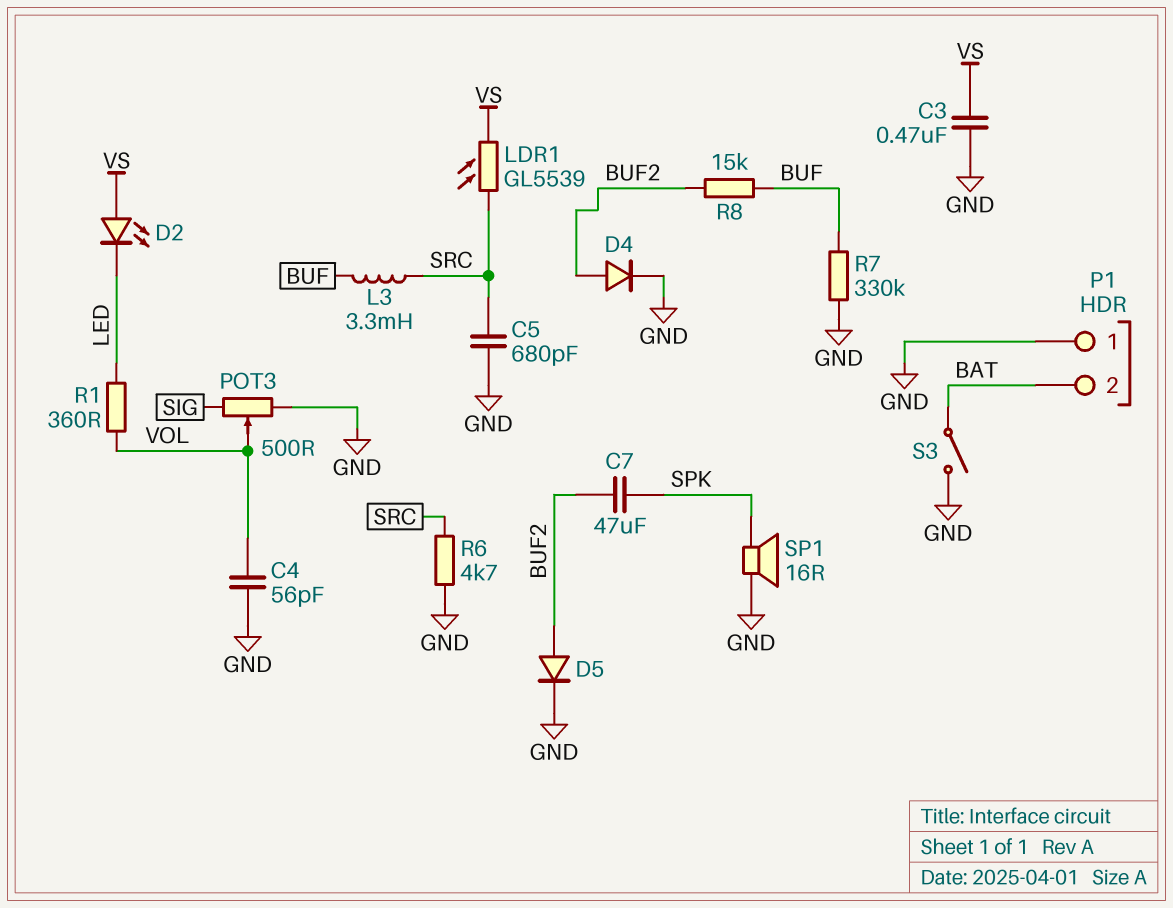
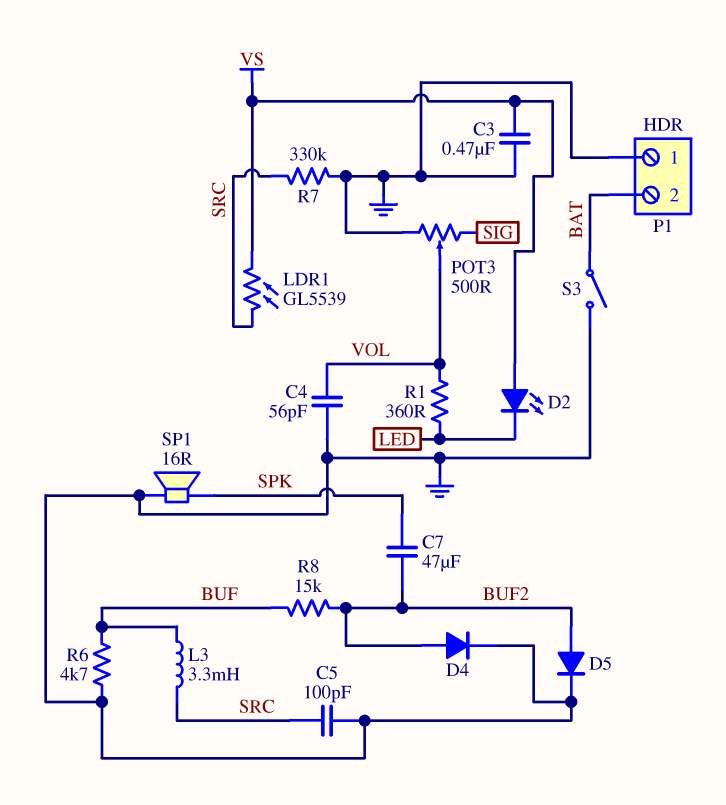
C5: 680pF (GND, SRC) -> 100pF (GND, SRC)
R6: 4.7k (GND, SRC) -> 4.7k (BUF, GND)
R7: 330k (BUF, GND) -> 330k (GND, SRC)

